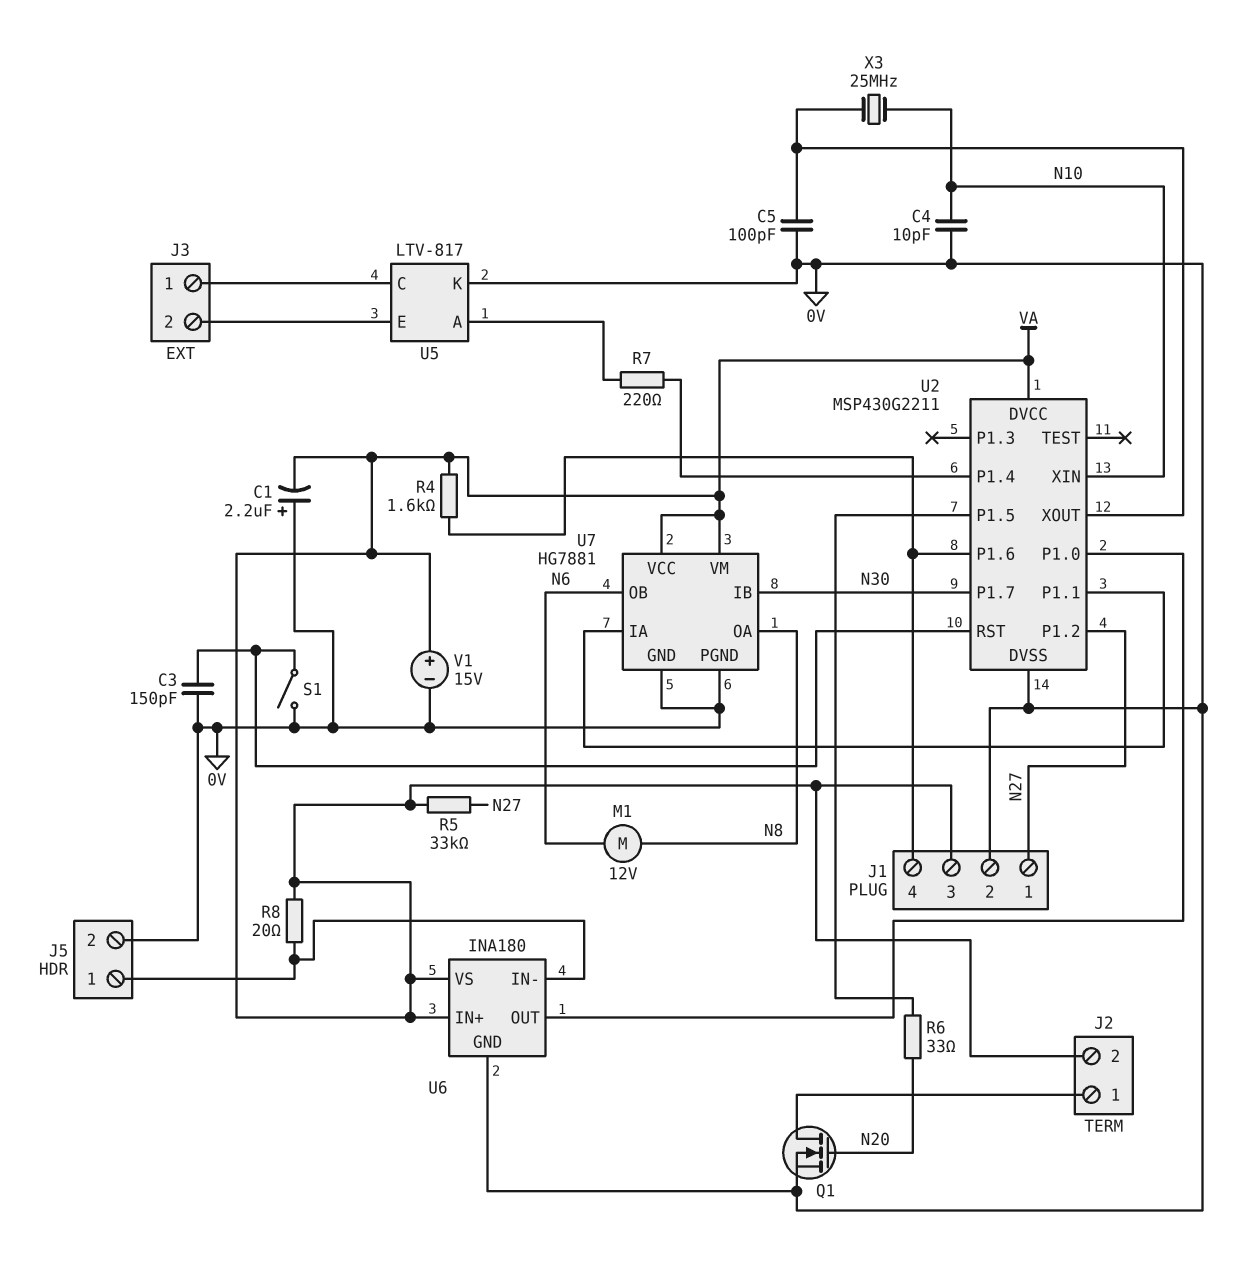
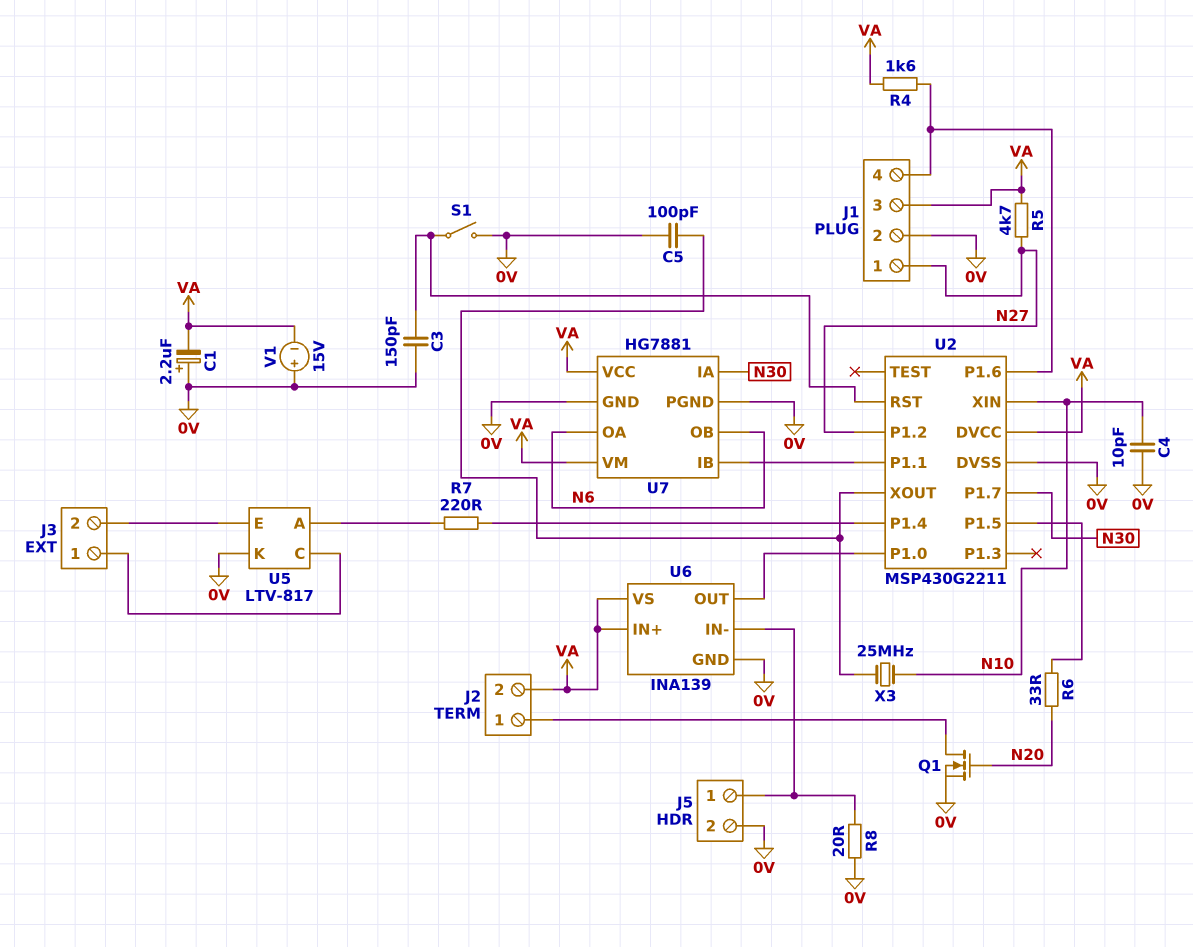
M1: motor 12V (N6, N8) -> none
R5: 33k (N27, VA) -> 4.7k (N27, VA)
R8: 20 (J5/1, VA) -> 20 (0V, J5/1)
U6: INA180 -> INA139
U7 pin IA: U2/P1.1 -> N30
U7 pin IB: N30 -> U2/P1.1
U7 pin OA: N8 -> N6
V1: 15V (plus VA, minus 0V) -> 15V (plus 0V, minus VA)

